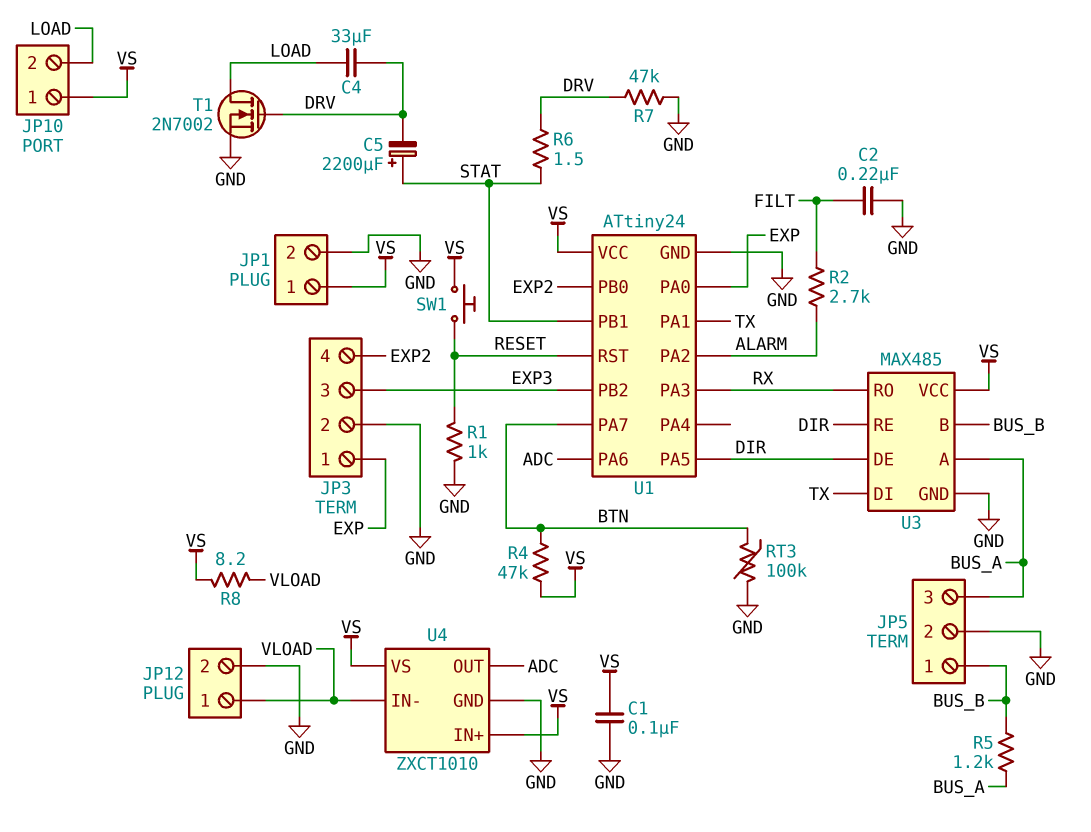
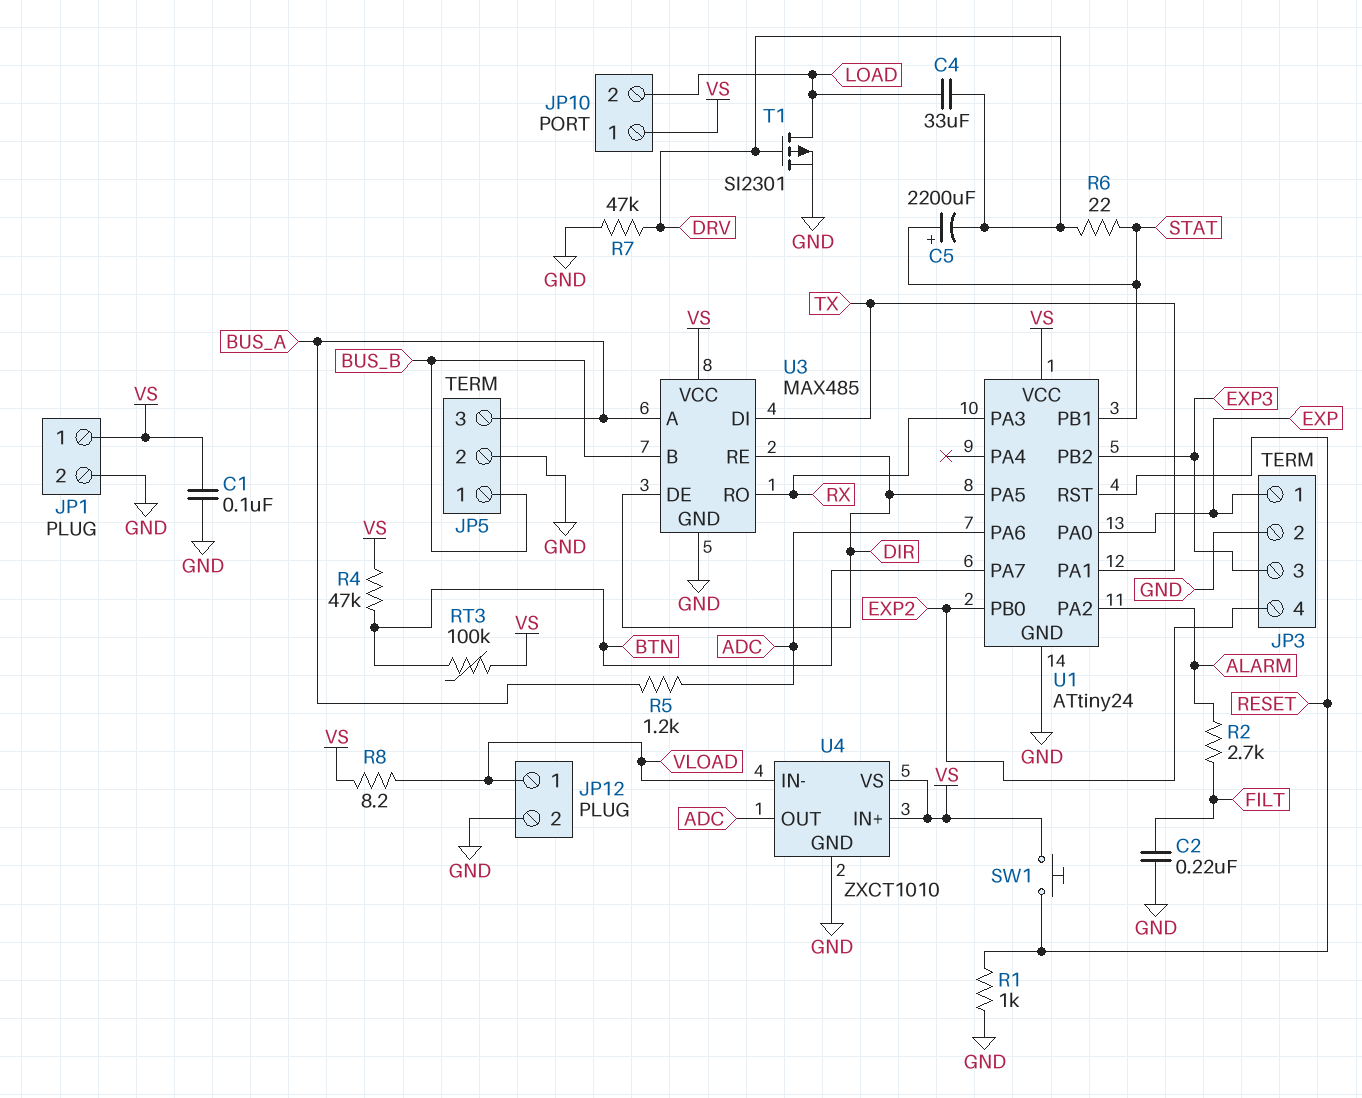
R5: 1.2k (BUS_A, BUS_B) -> 1.2k (ADC, BUS_A)
R6: 1.5 (DRV, STAT) -> 22 (DRV, STAT)
RT3: 100k (BTN, GND) -> 100k (BTN, VS)
T1: NMOS 2N7002 (G DRV, D LOAD, S GND) -> PMOS SI2301 (G DRV, D LOAD, S GND)

